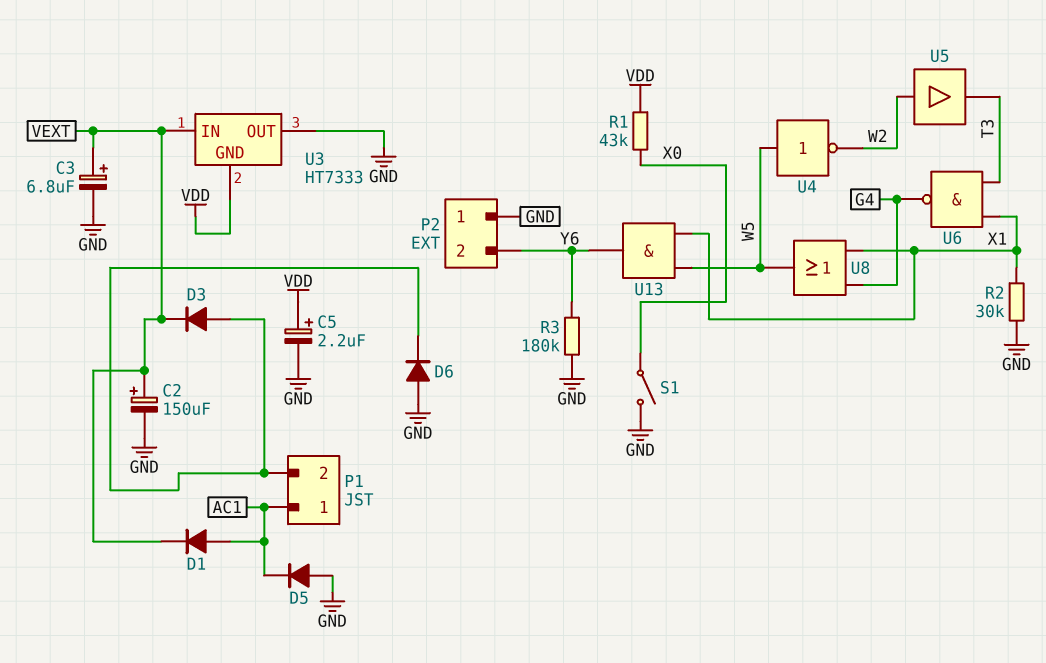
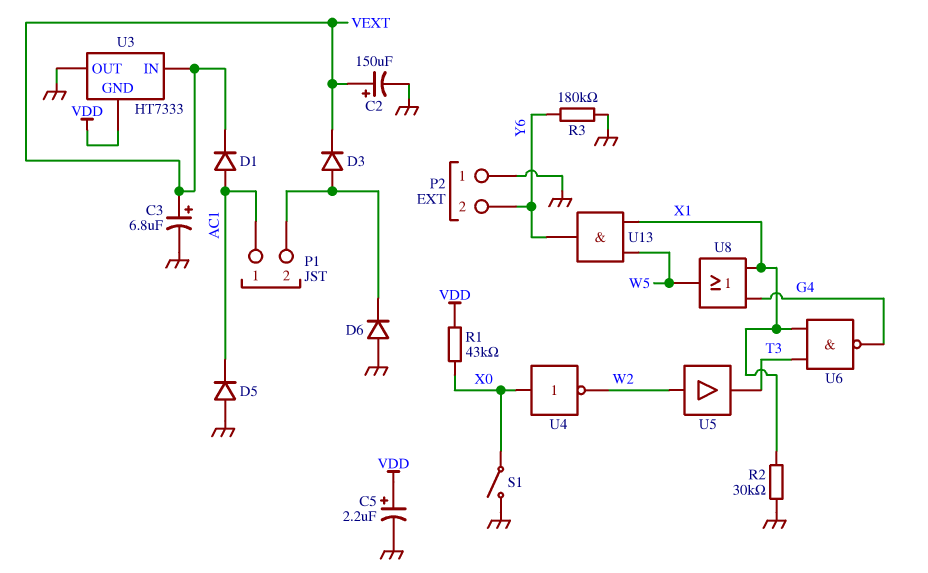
U4: NOT (in W5, out W2) -> NOT (in X0, out W2)

